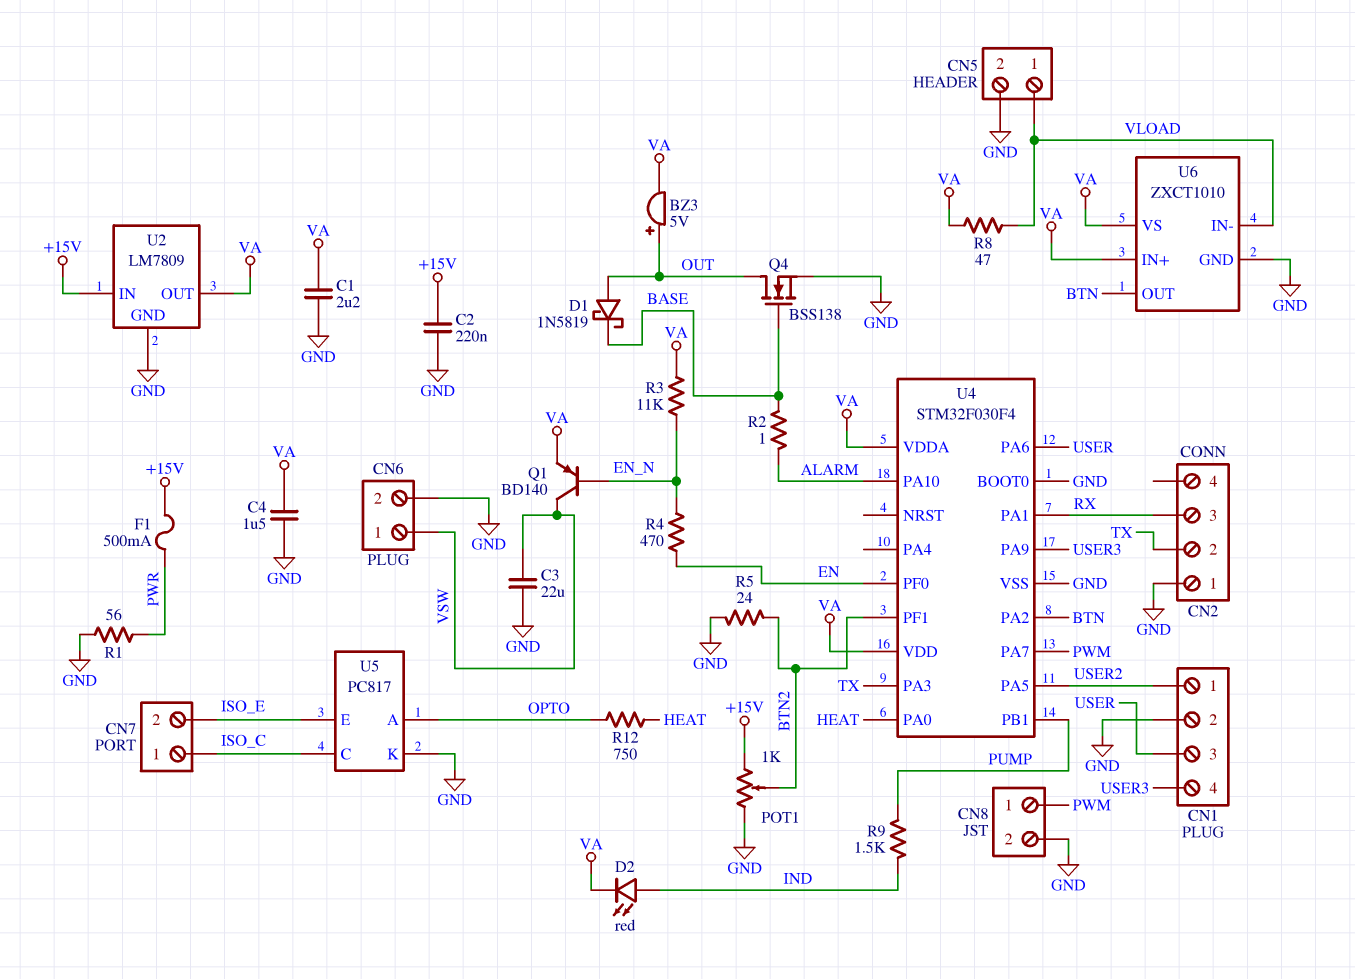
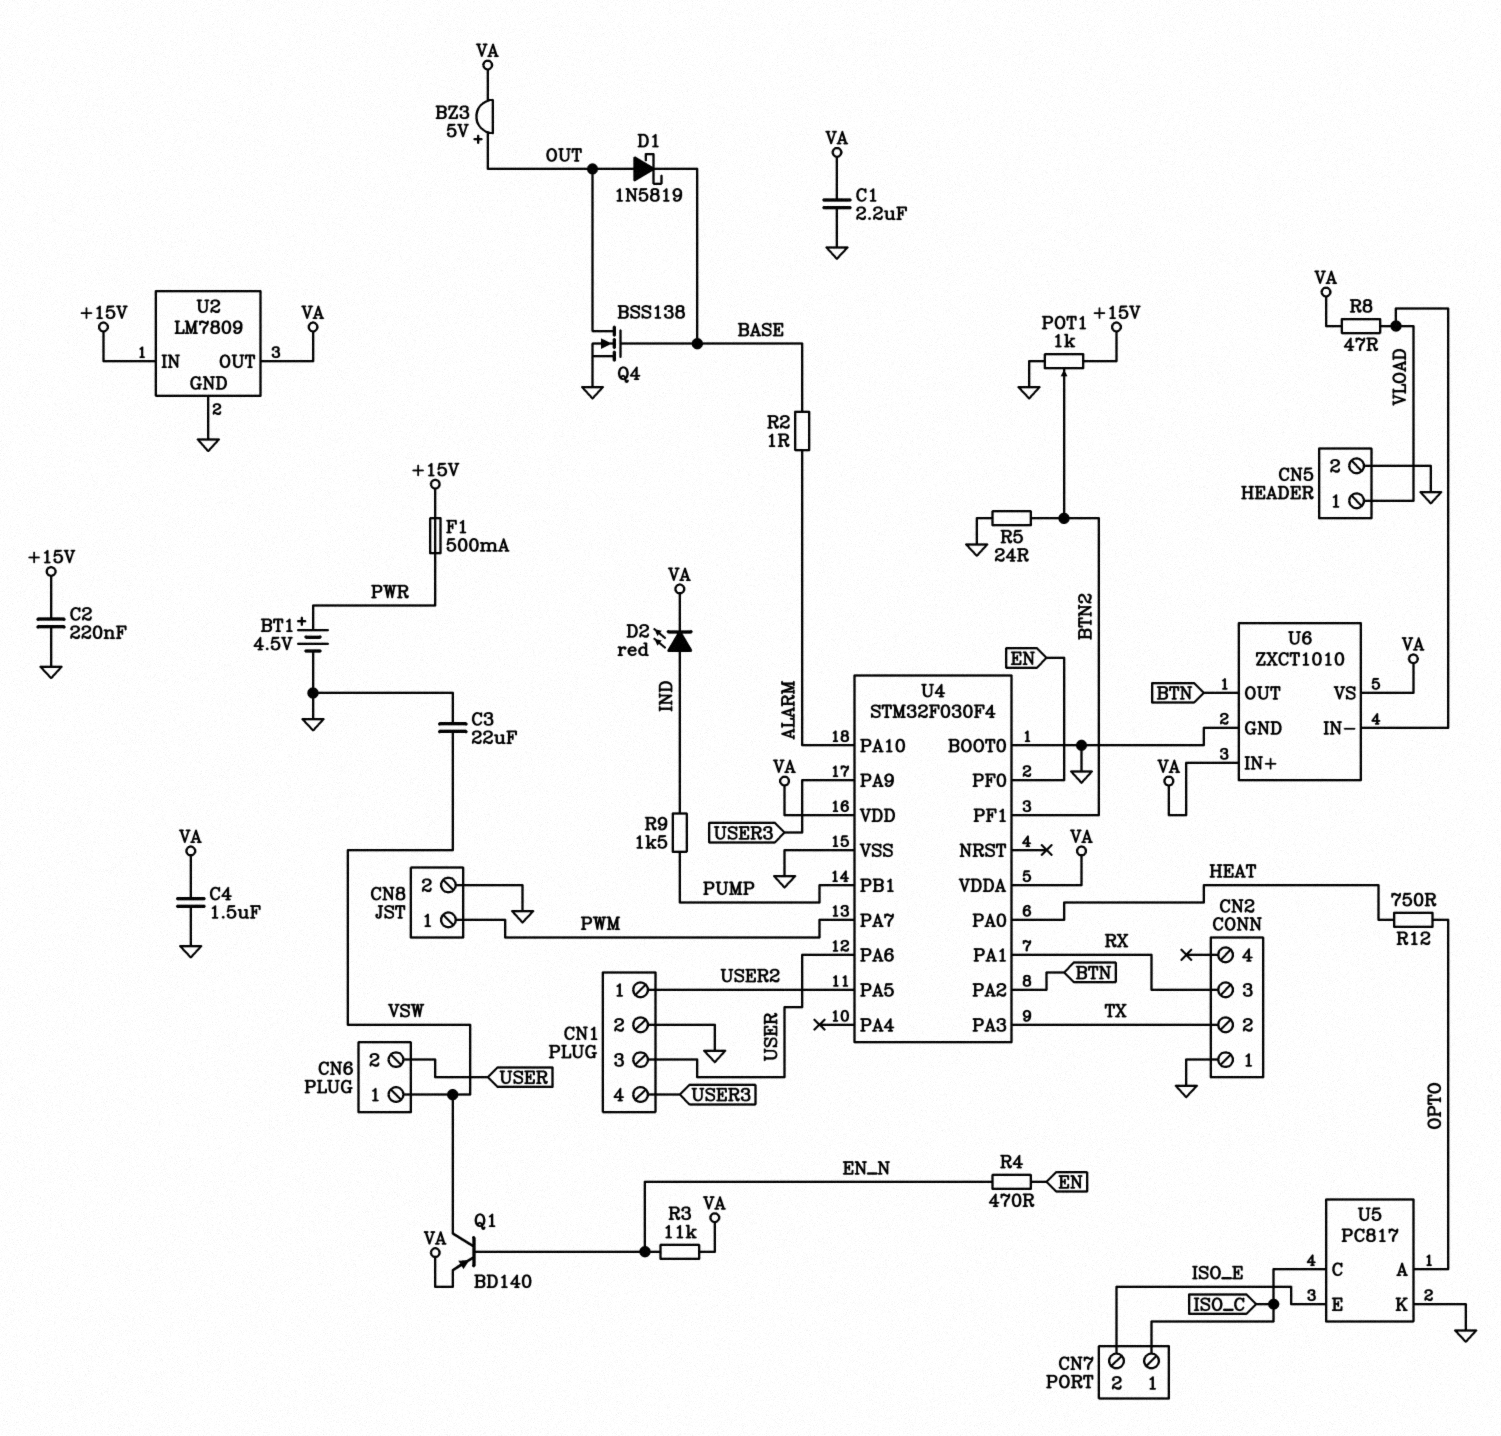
BT1: none -> 4.5V (plus PWR, minus GND)
CN6 pin 2: GND -> USER
R1: 56 (GND, PWR) -> none

